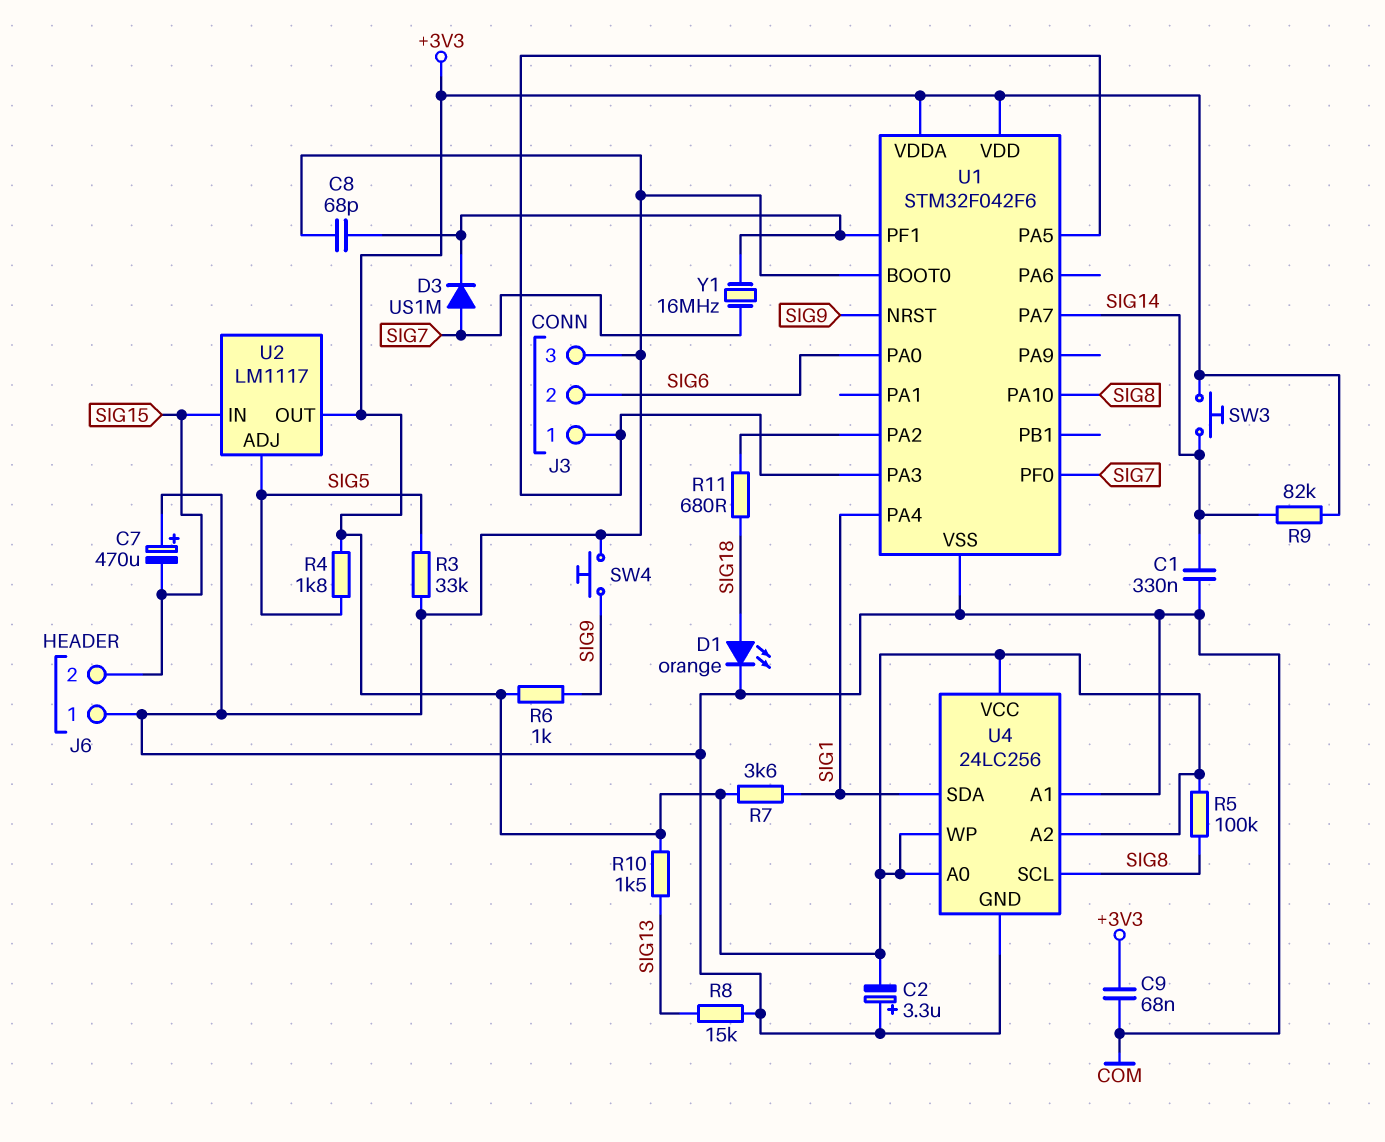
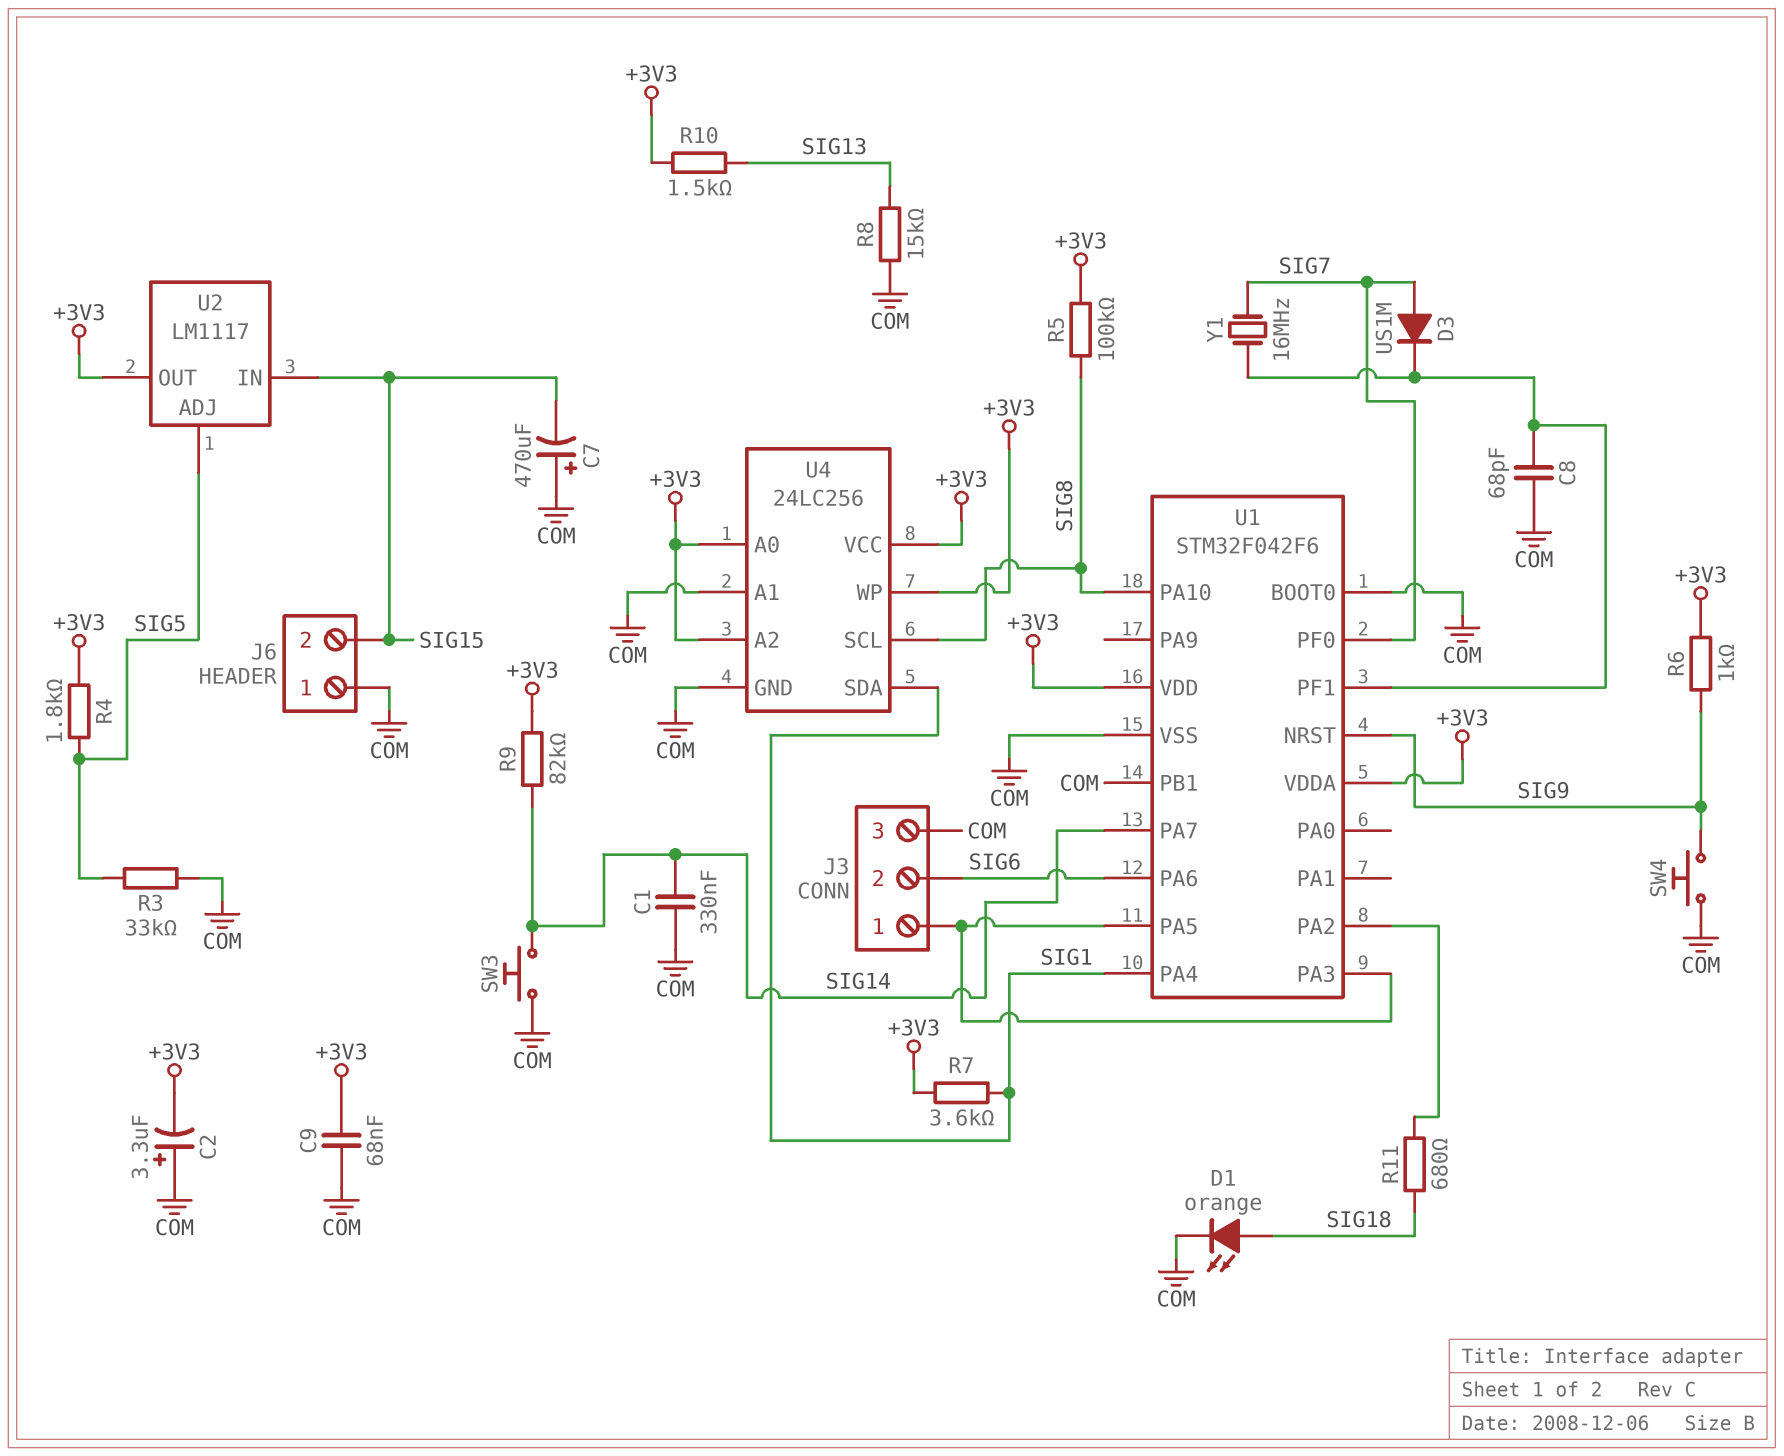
SW3: button (+3V3, SIG14) -> button (COM, SIG14)
U1 pin PA0: SIG6 -> none
U1 pin PA6: none -> SIG6
U1 pin PB1: none -> COM

